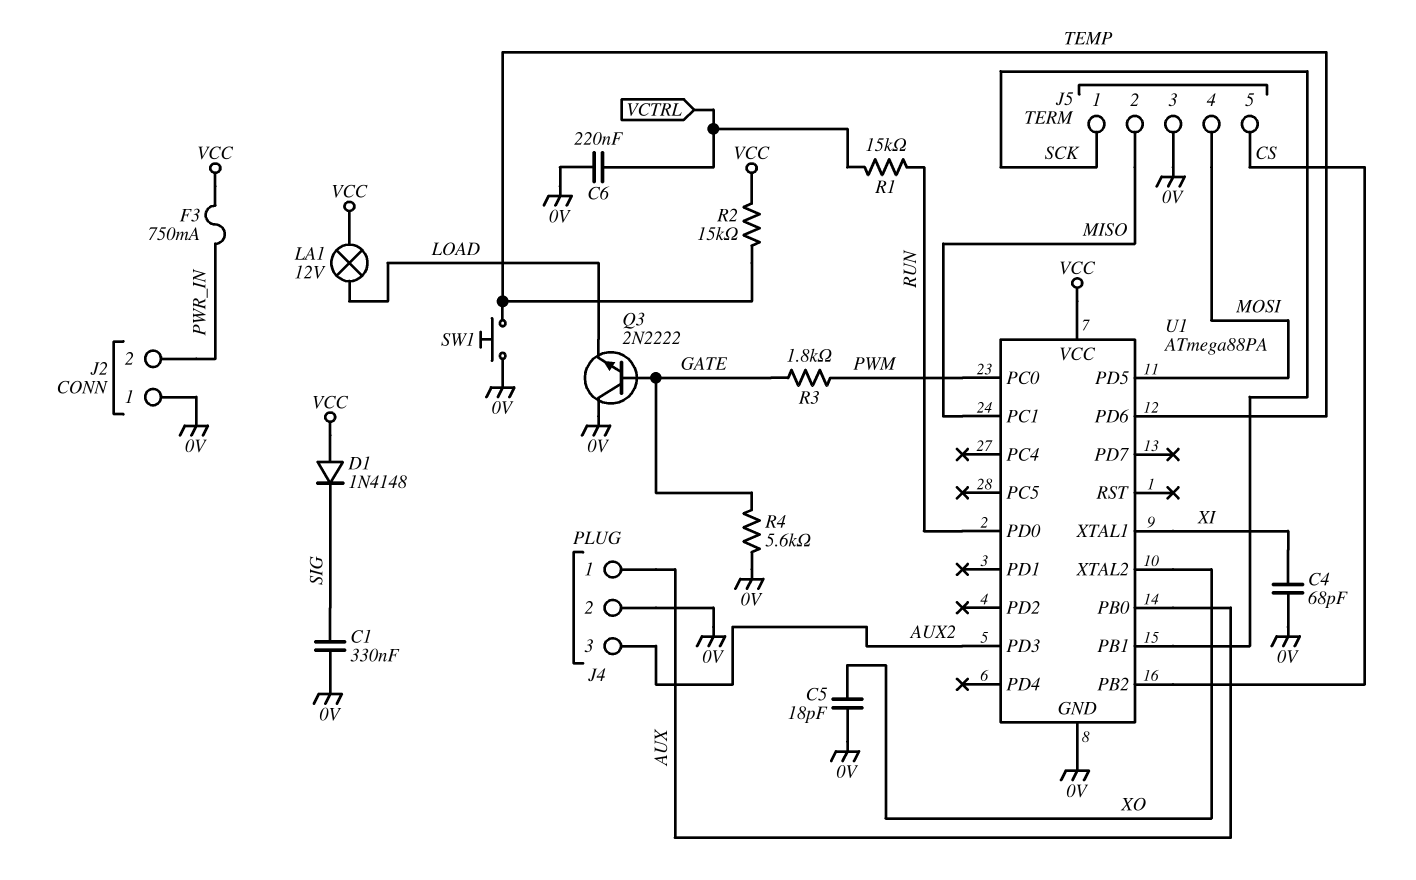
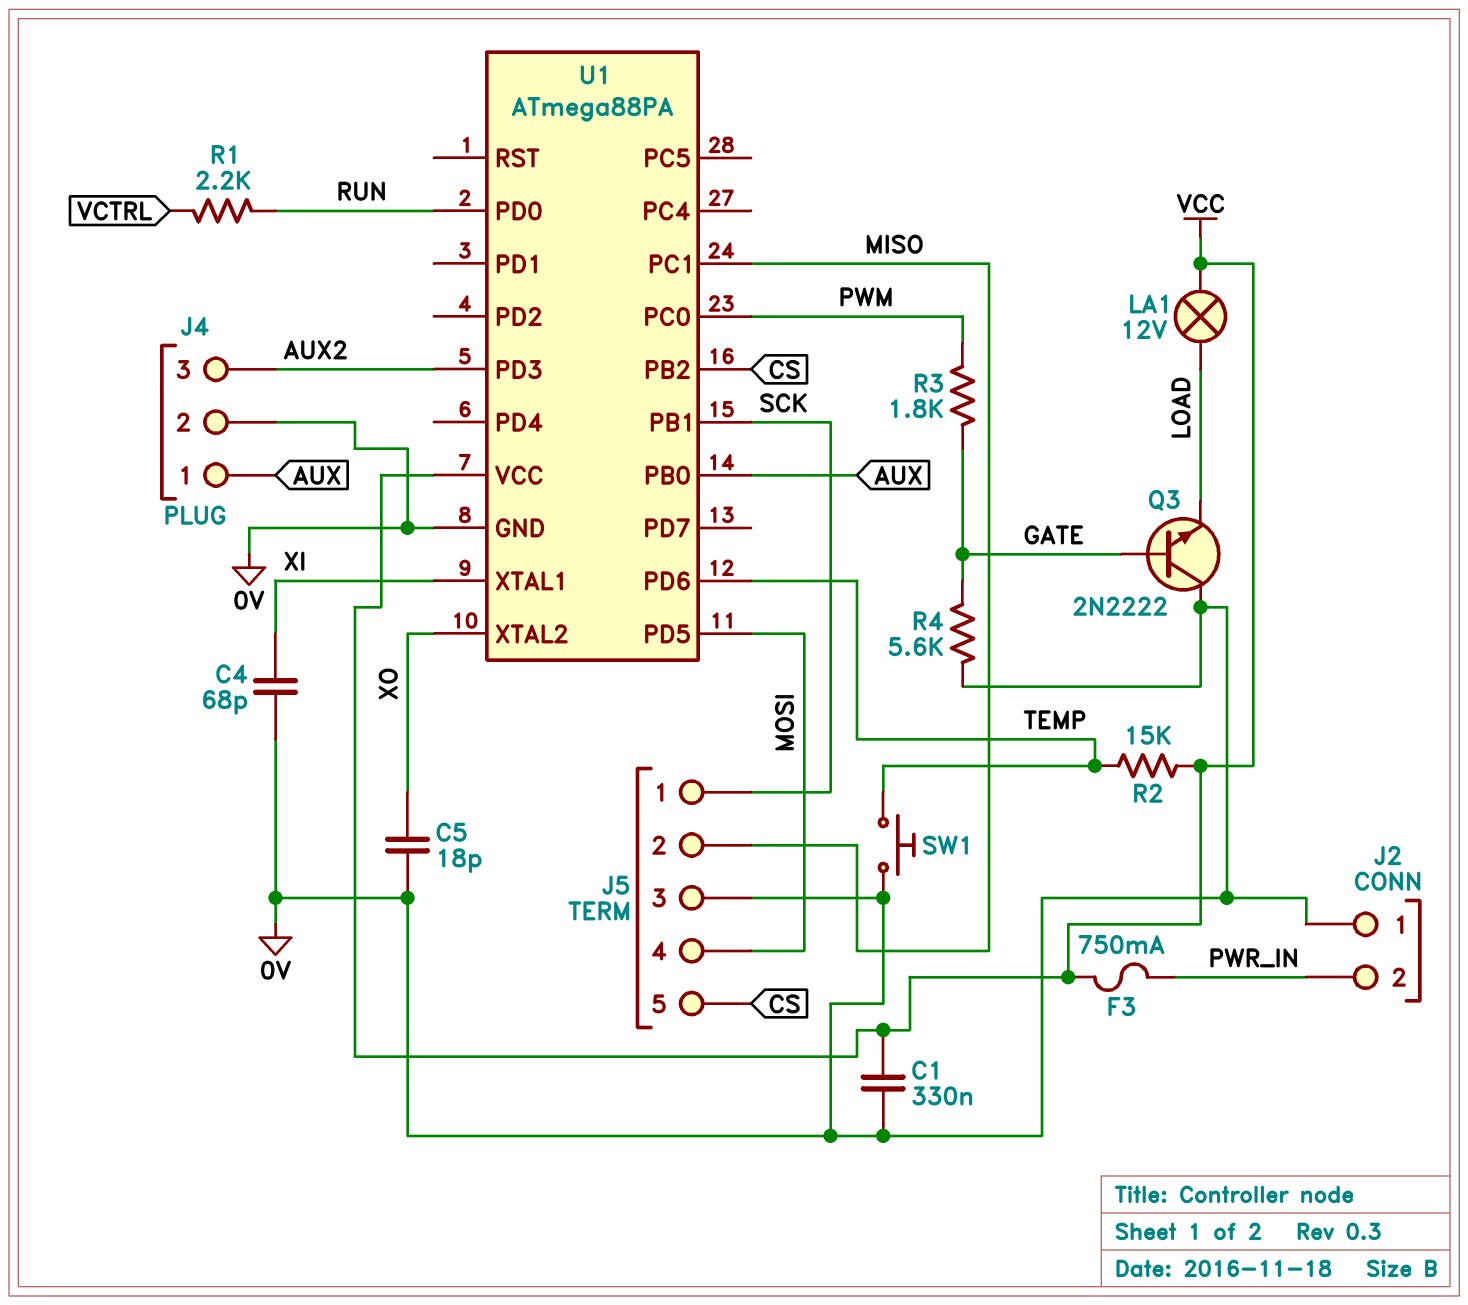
C1: 330nF (0V, SIG) -> 330nF (0V, VCC)
C6: 220nF (0V, VCTRL) -> none
D1: diode 1N4148 (A VCC, K SIG) -> none
R1: 15k (RUN, VCTRL) -> 2.2k (RUN, VCTRL)

